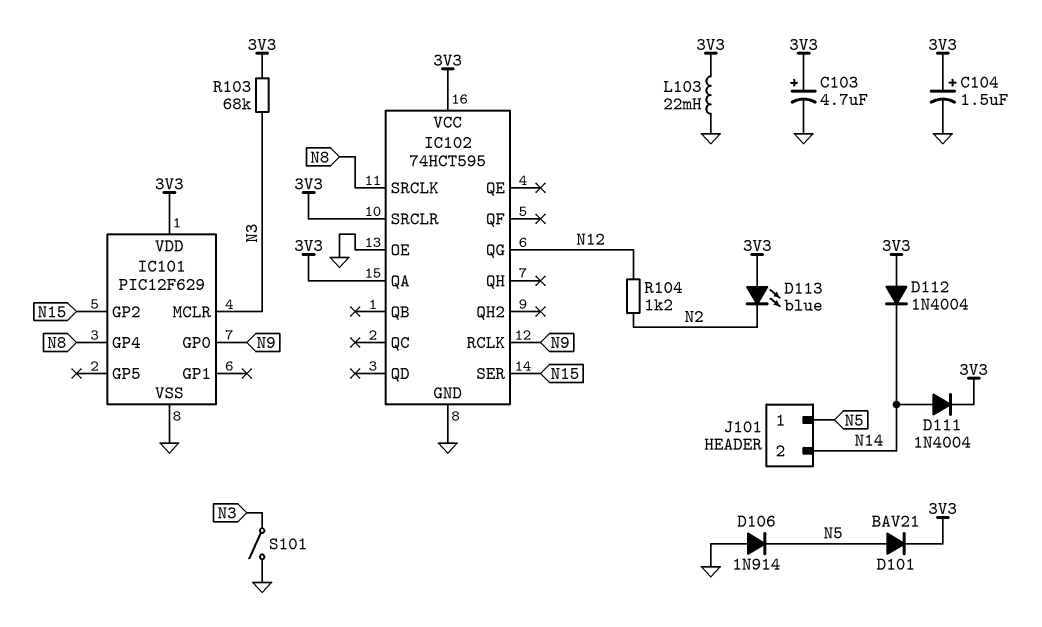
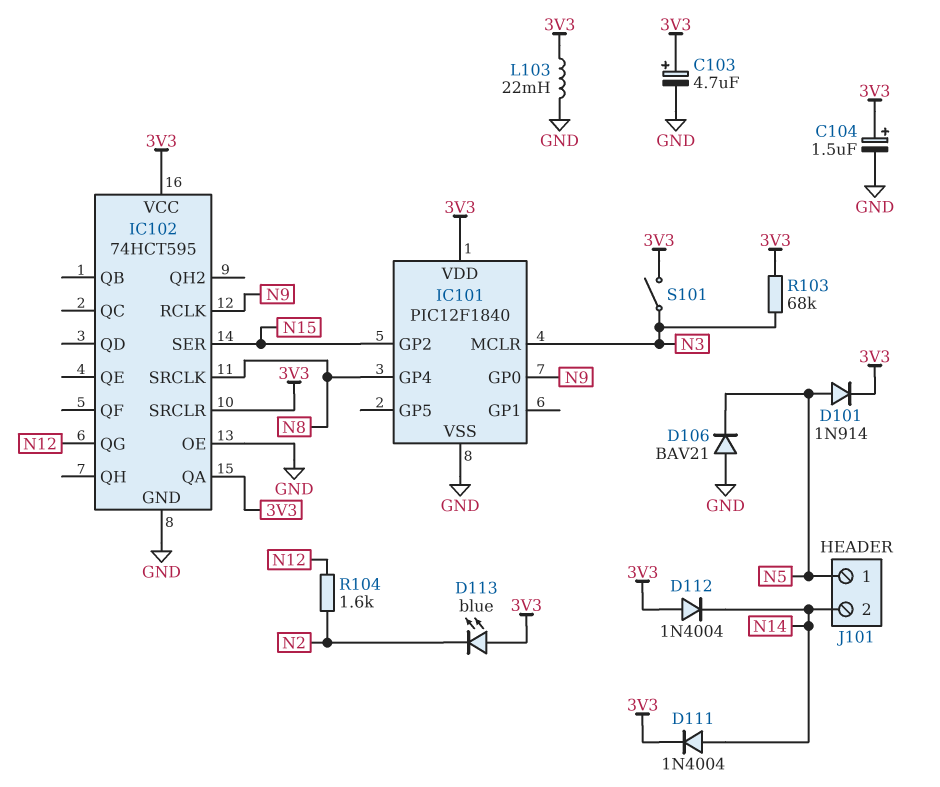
D101: diode BAV21 (A N5, K 3V3) -> diode 1N914 (A N5, K 3V3)
D106: diode 1N914 (A GND, K N5) -> diode BAV21 (A GND, K N5)
IC101: PIC12F629 -> PIC12F1840
R104: 1.2k (N2, N12) -> 1.6k (N2, N12)
S101: switch (GND, N3) -> switch (3V3, N3)

